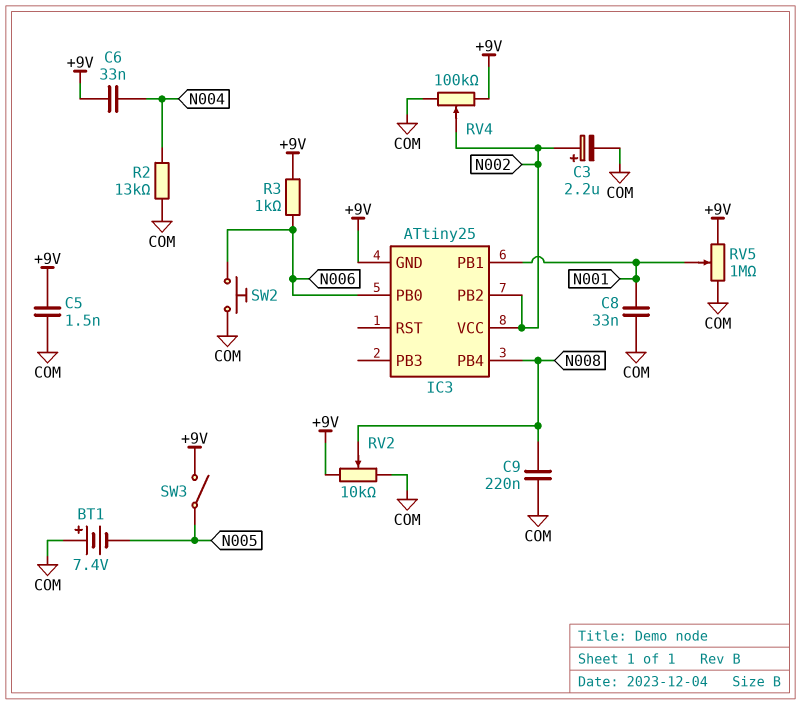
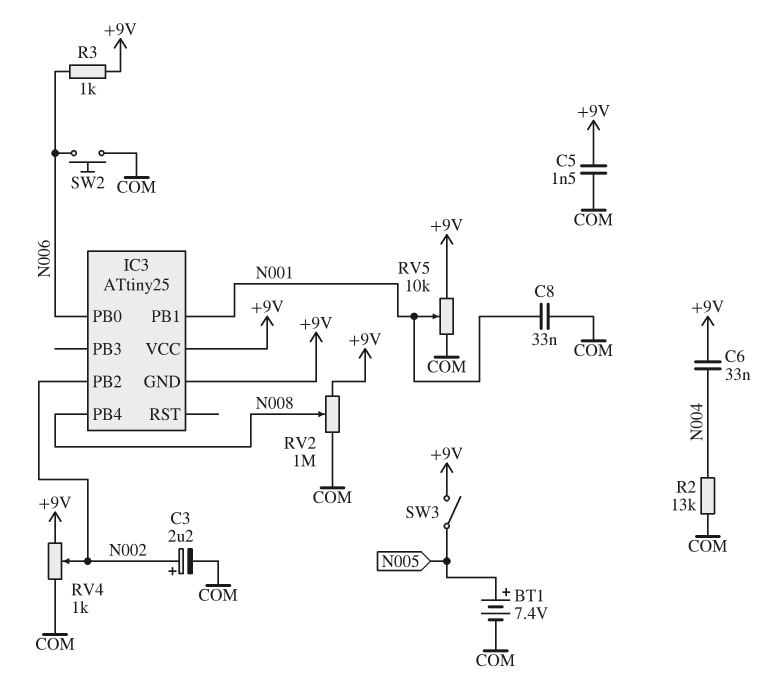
BT1: 7.4V (plus COM, minus N005) -> 7.4V (plus N005, minus COM)
C9: 220nF (COM, N008) -> none
IC3 pin VCC: N002 -> +9V
RV2: 10k (+9V, COM, wiper N008) -> 1M (+9V, COM, wiper N008)
RV4: 100k (+9V, COM, wiper N002) -> 1k (+9V, COM, wiper N002)
RV5: 1M (+9V, COM, wiper N001) -> 10k (+9V, COM, wiper N001)

